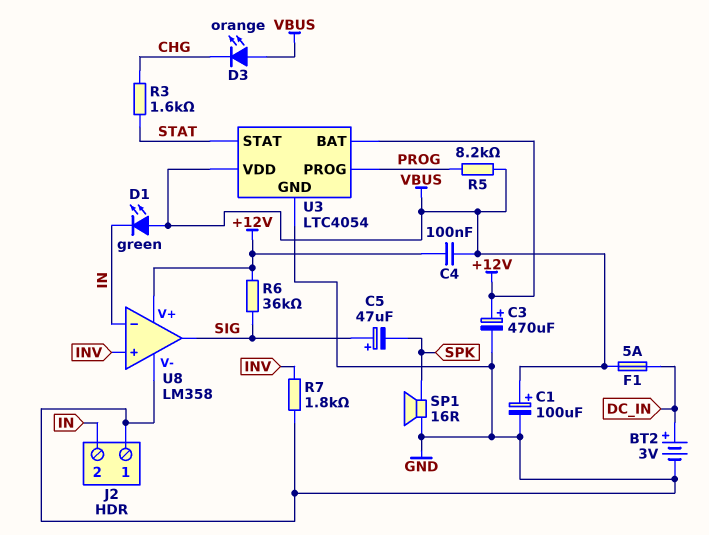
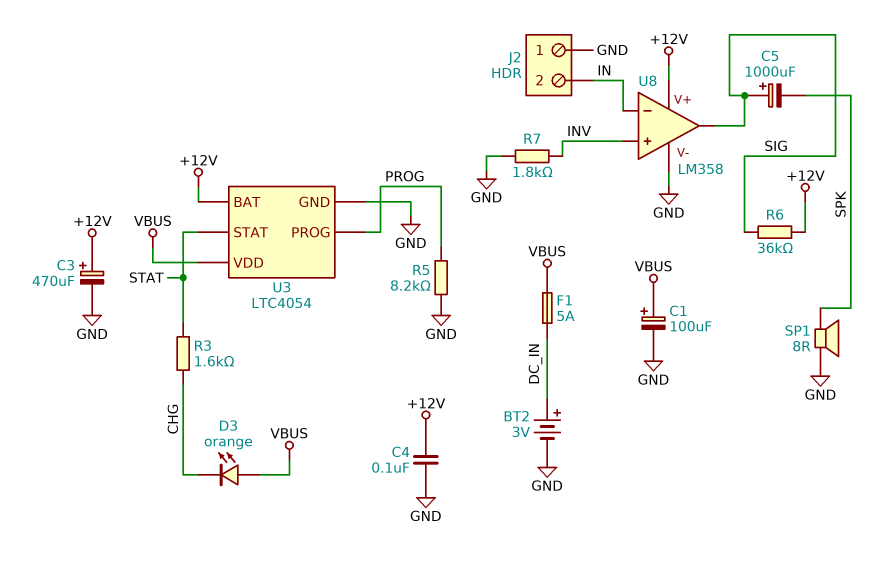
C4: 100nF (+12V, VBUS) -> 100nF (+12V, GND)
C5: 47uF (plus SIG, minus SPK) -> 1000uF (plus SIG, minus SPK)
D1: LED green (A VBUS, K IN) -> none
R5: 8.2k (PROG, VBUS) -> 8.2k (GND, PROG)
SP1: speaker 16R (GND, SPK) -> speaker 8R (GND, SPK)

